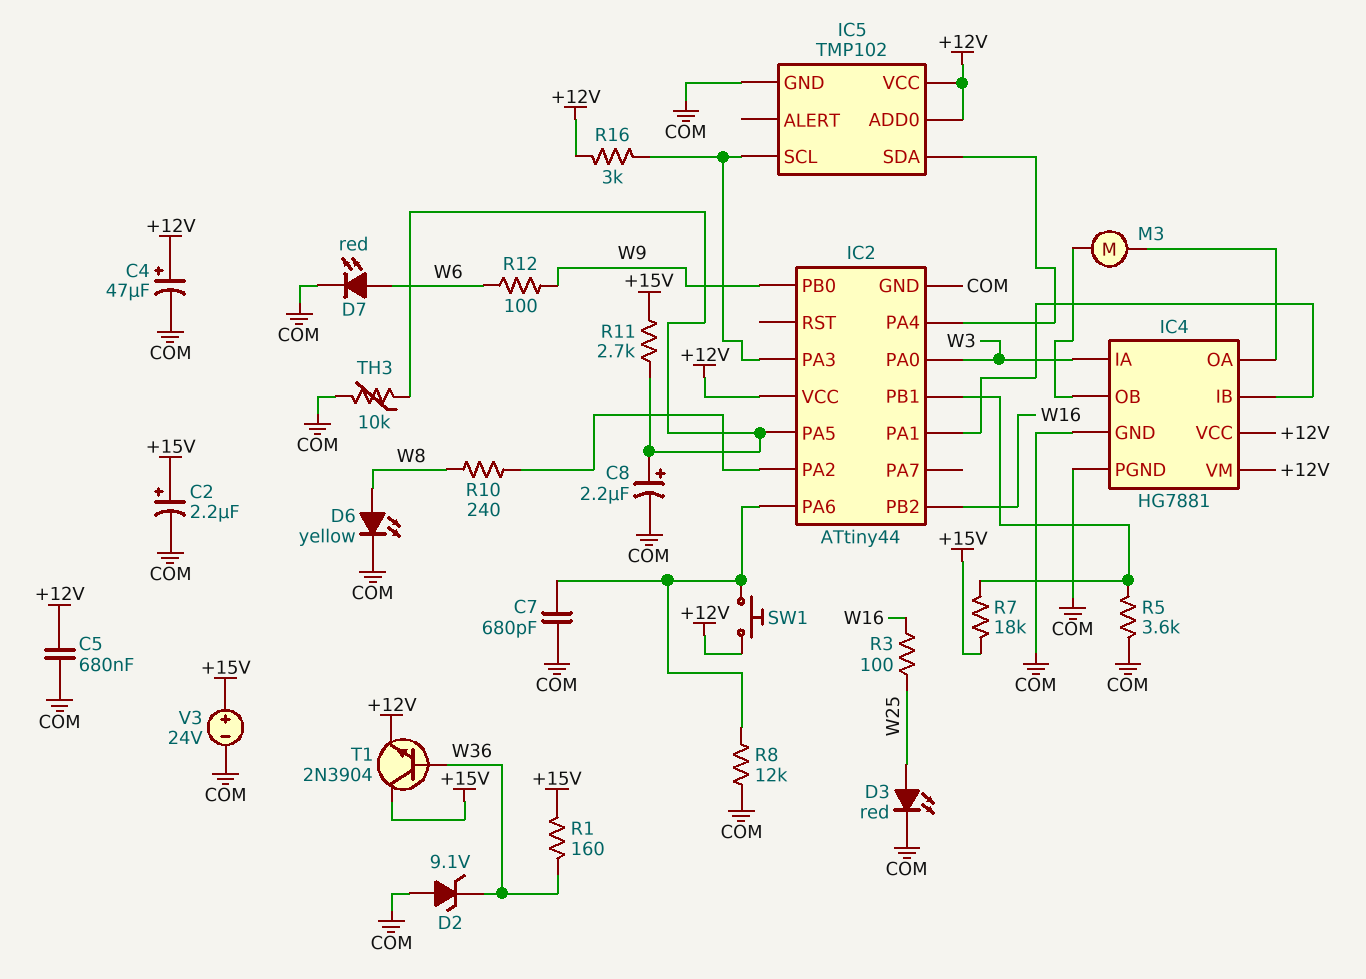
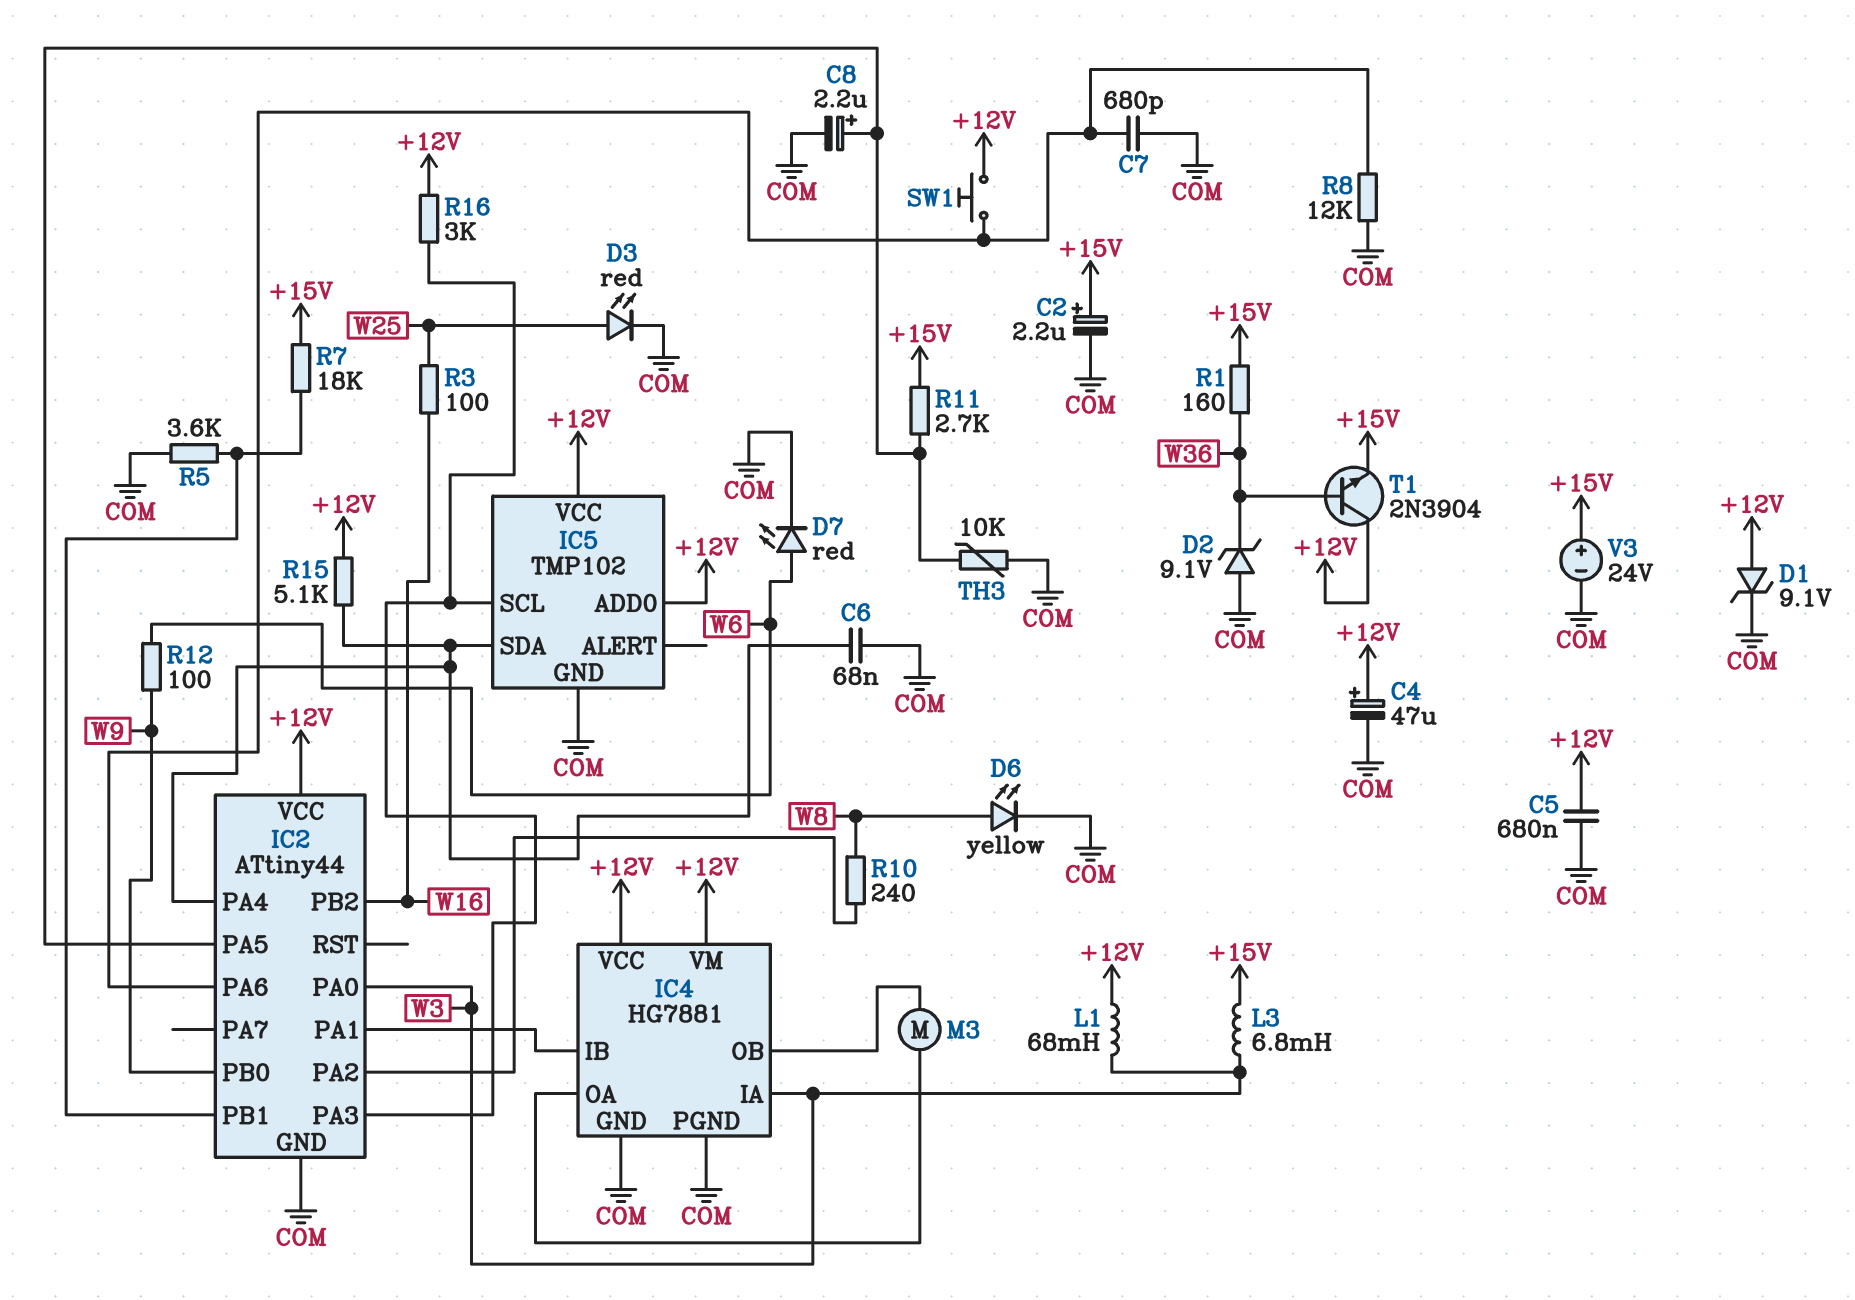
C6: none -> 68nF (COM, IC2/PA4)
D1: none -> zener 9.1V (A +12V, K COM)
L1: none -> 68mH (+12V, W3)
L3: none -> 6.8mH (+15V, W3)
R15: none -> 5.1k (+12V, IC2/PA4)
T1: NPN 2N3904 (B W36, C +15V, E +12V) -> NPN 2N3904 (B W36, C +12V, E +15V)

